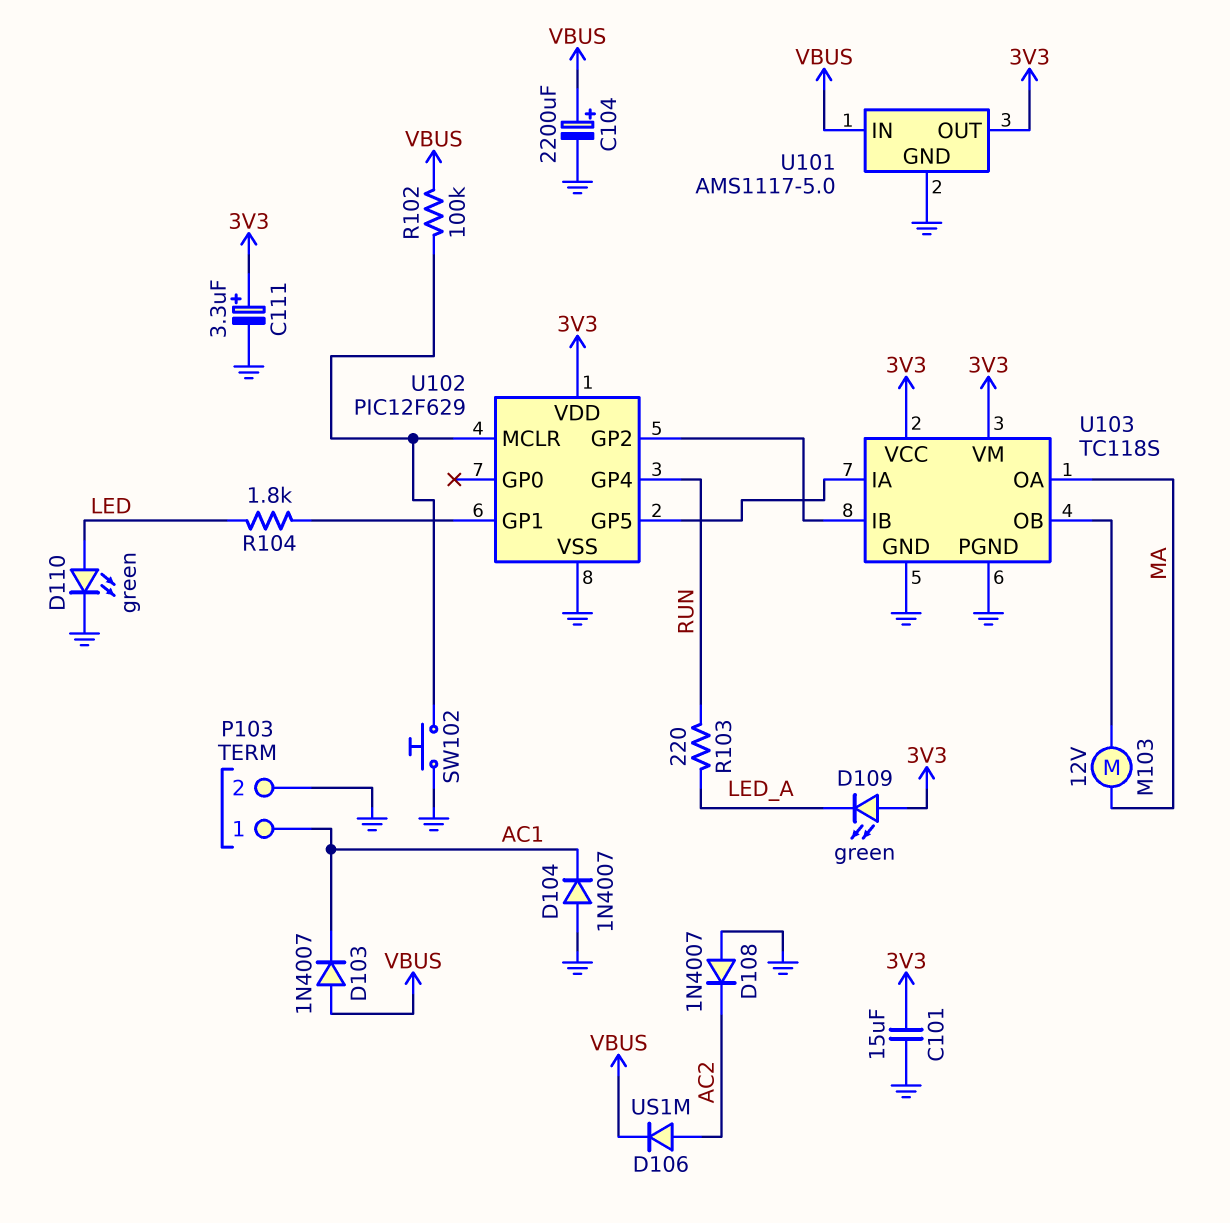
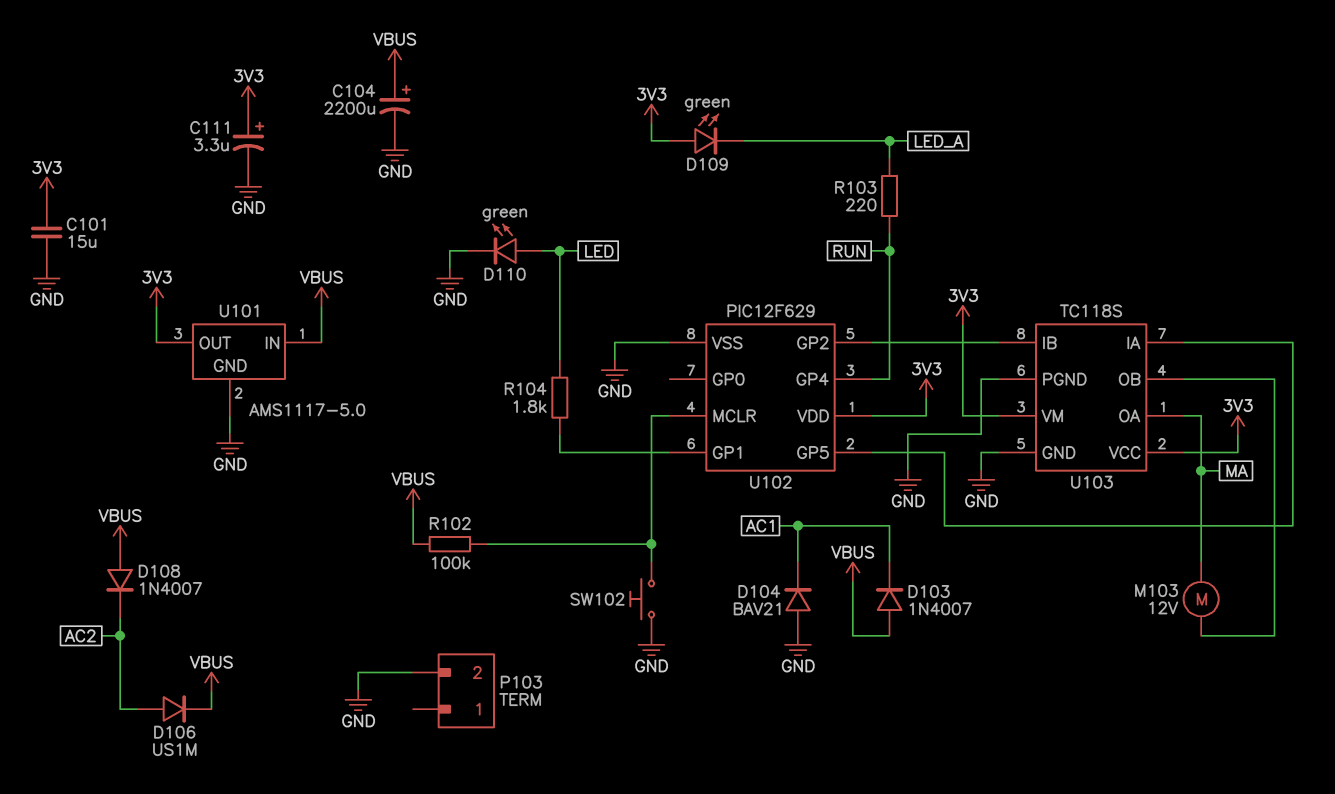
D104: diode 1N4007 (A GND, K AC1) -> diode BAV21 (A GND, K AC1)
D108: diode 1N4007 (A GND, K AC2) -> diode 1N4007 (A VBUS, K AC2)
P103 pin 1: AC1 -> none

